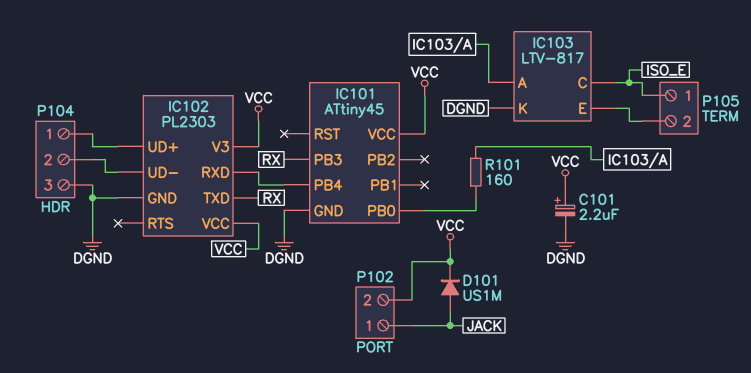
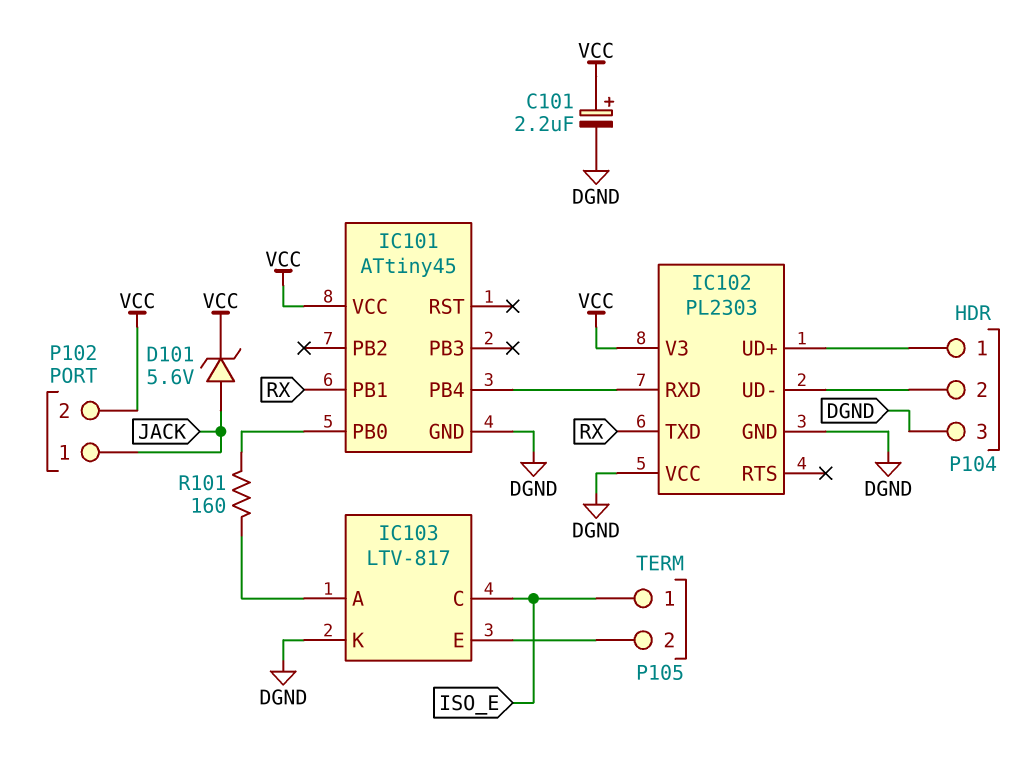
D101: diode US1M (A JACK, K VCC) -> zener 5.6V (A JACK, K VCC)
IC101 pin PB1: none -> RX
IC101 pin PB3: RX -> none
IC102 pin VCC: VCC -> DGND

